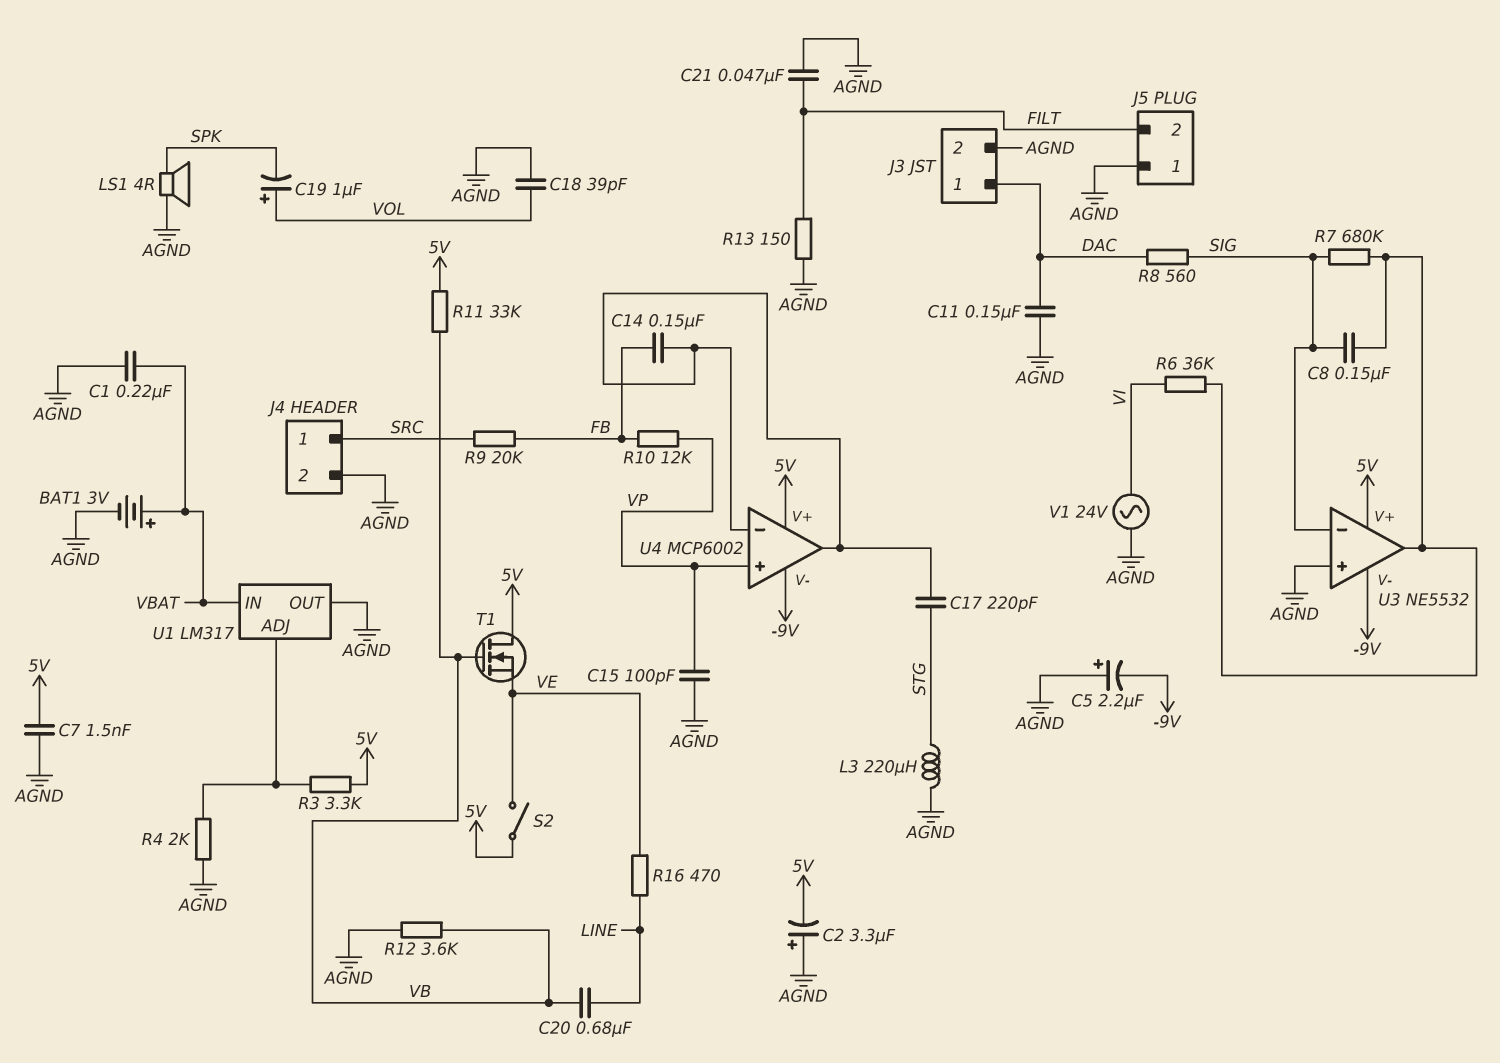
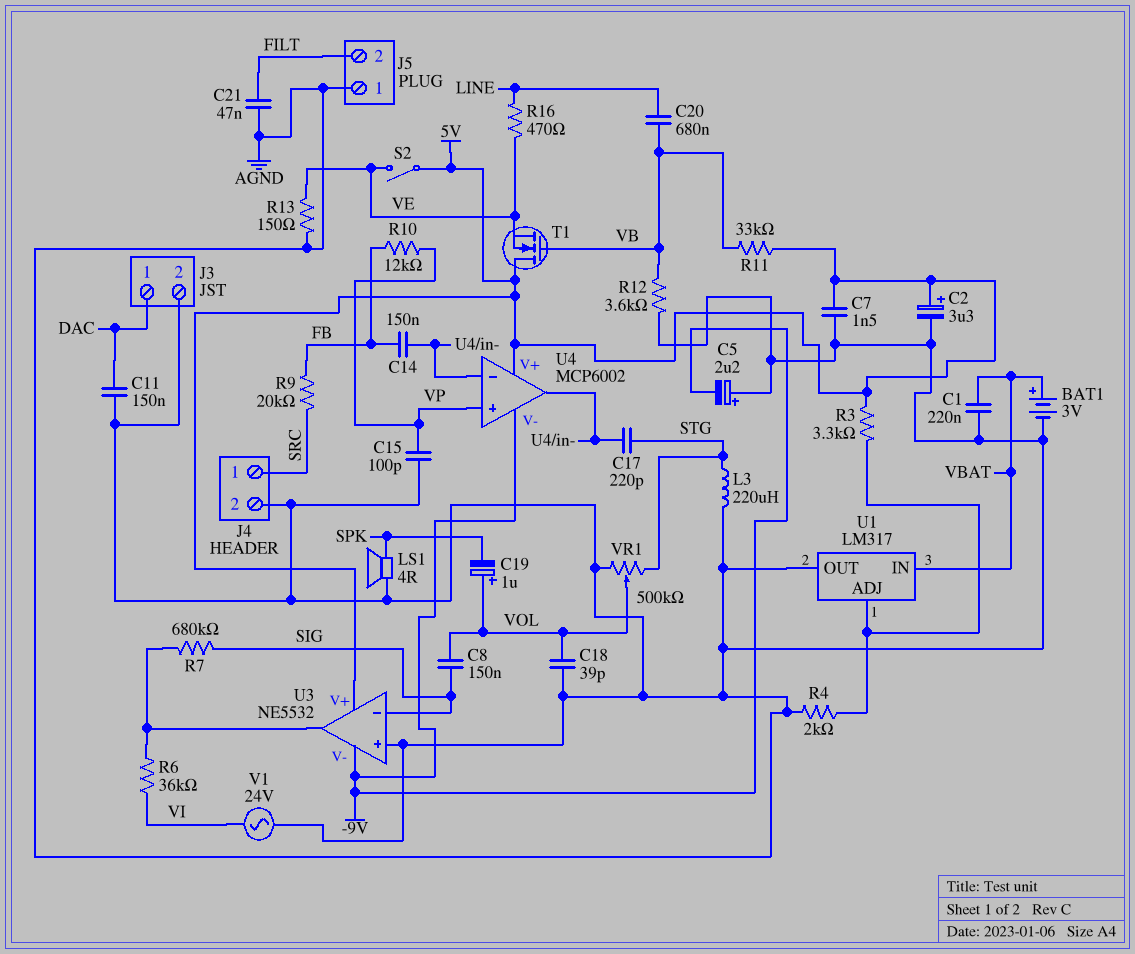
C2: 3.3uF (plus AGND, minus 5V) -> 3.3uF (plus 5V, minus AGND)
C8: 150nF (SIG, U3/out) -> 150nF (SIG, VOL)
R8: 560 (DAC, SIG) -> none
R13: 150 (AGND, FILT) -> 150 (AGND, VE)
VR1: none -> 500k (AGND, STG, wiper VOL)

